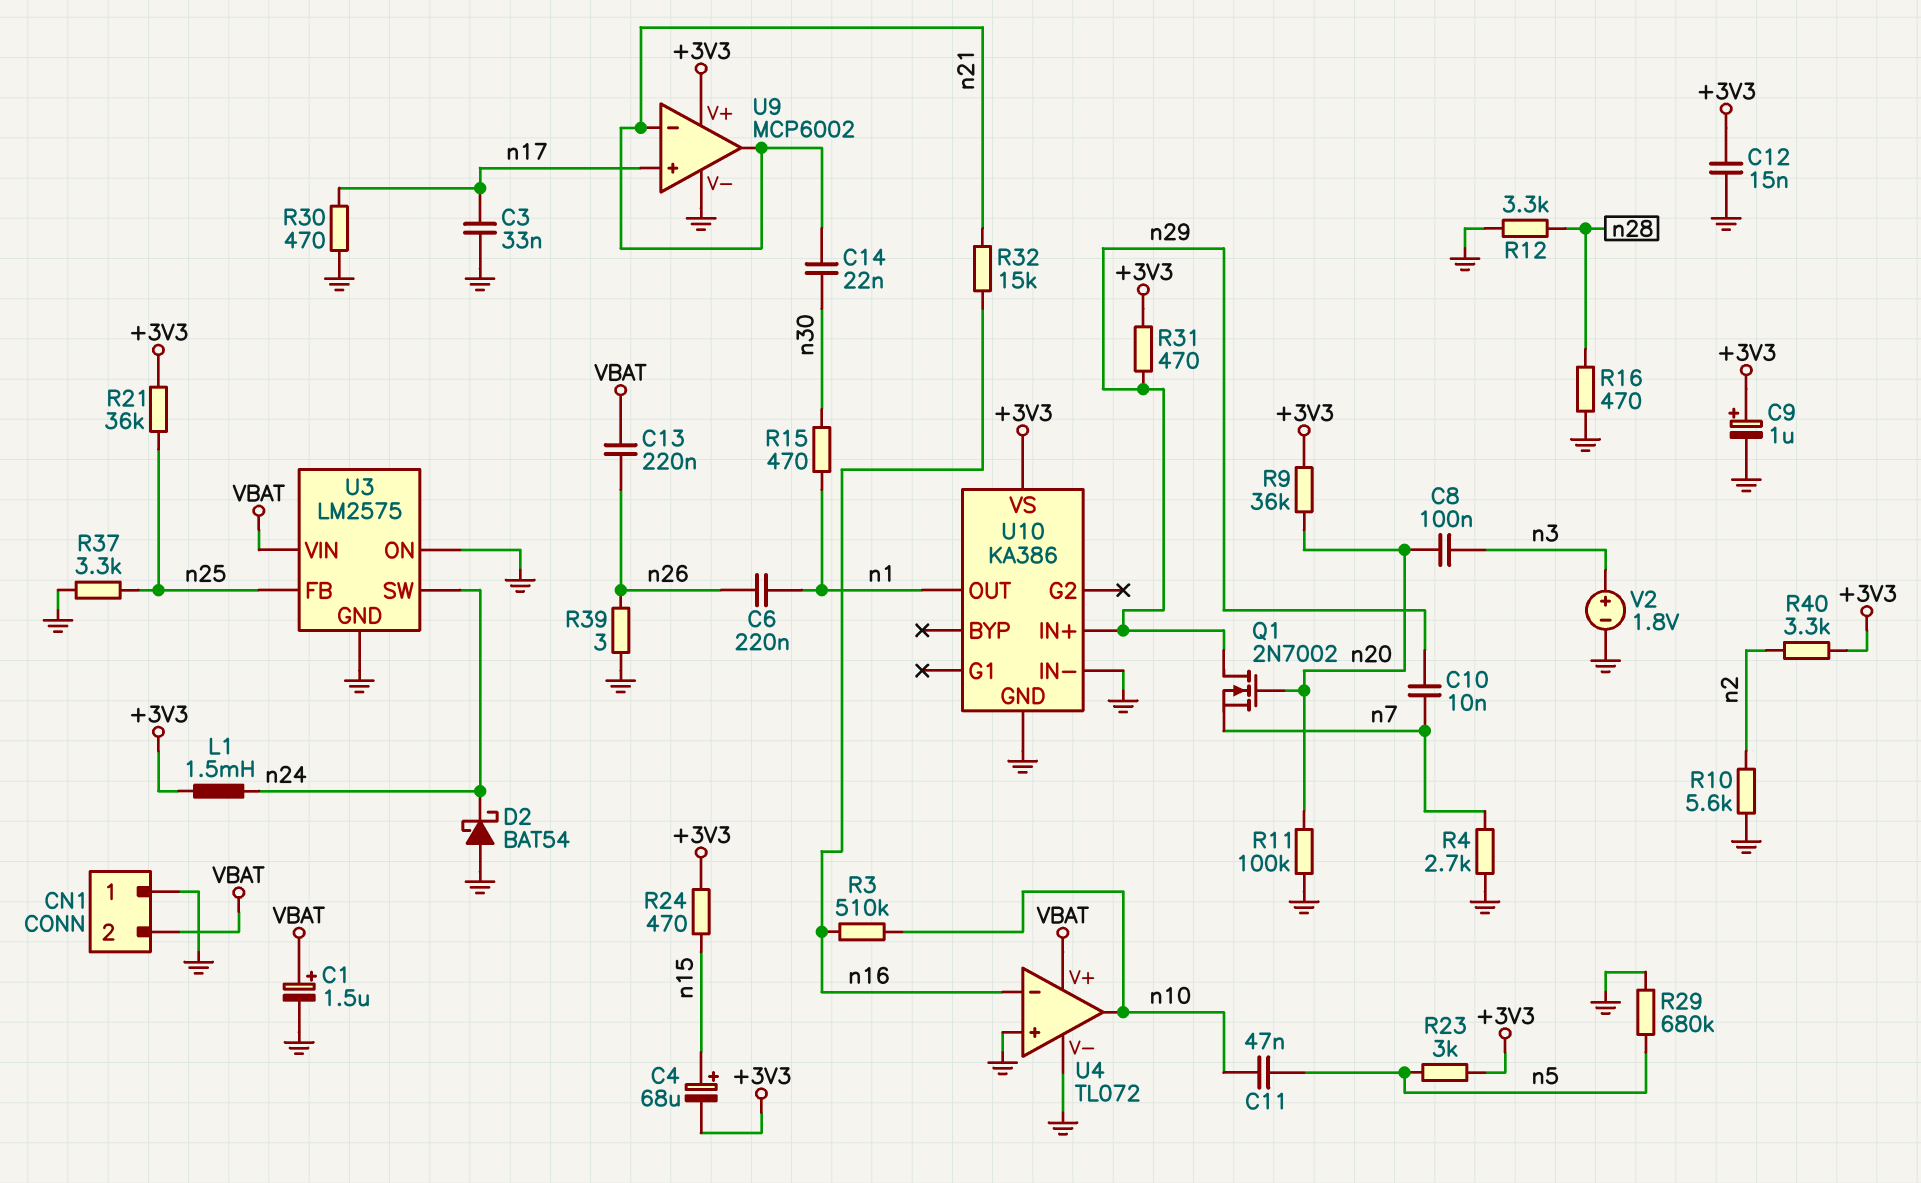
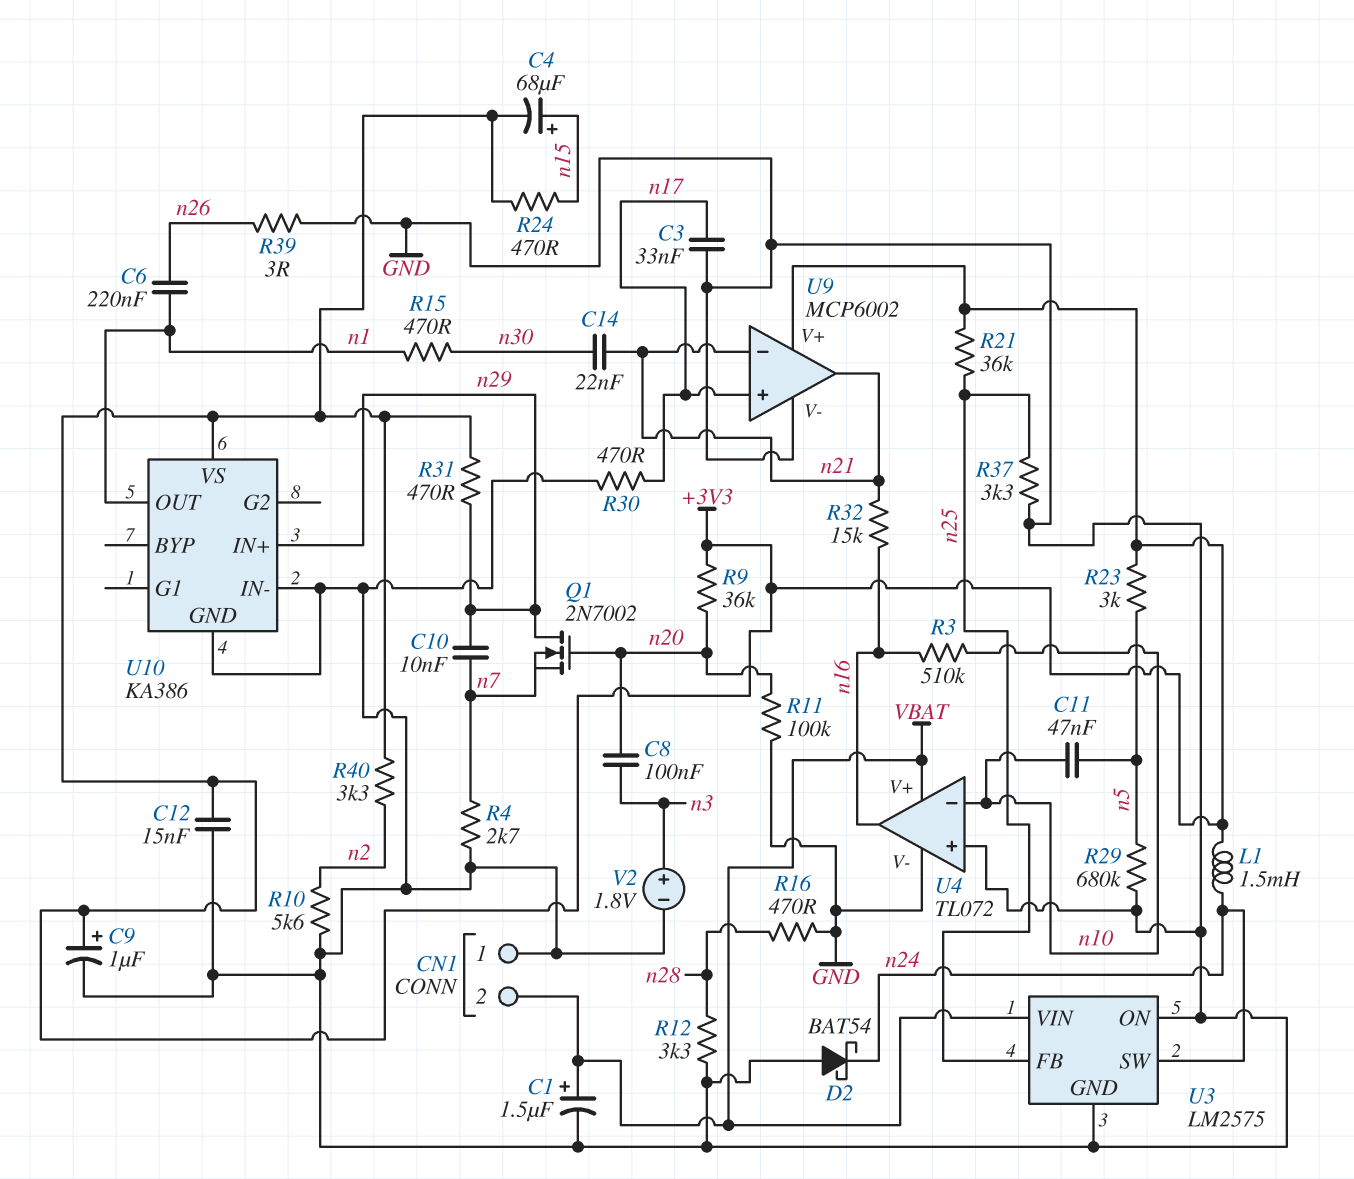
C13: 220nF (VBAT, n26) -> none
U4 pin in-: n16 -> n10
U4 pin out: n10 -> n16

